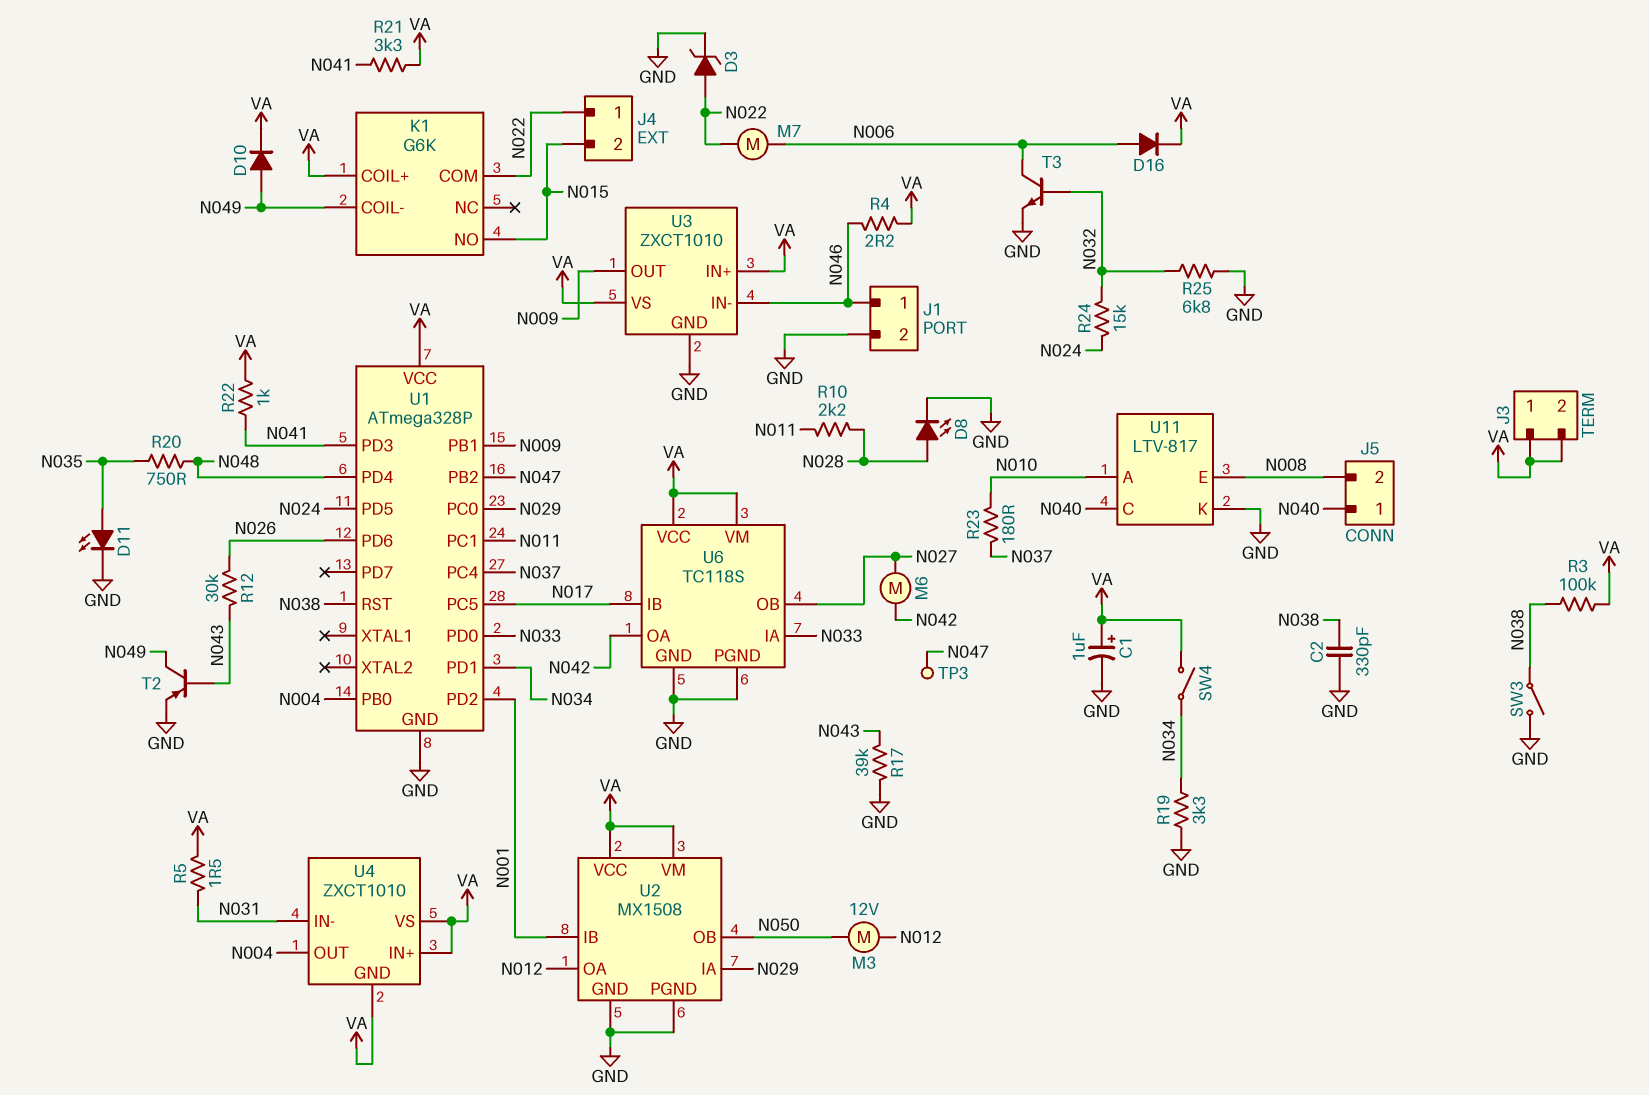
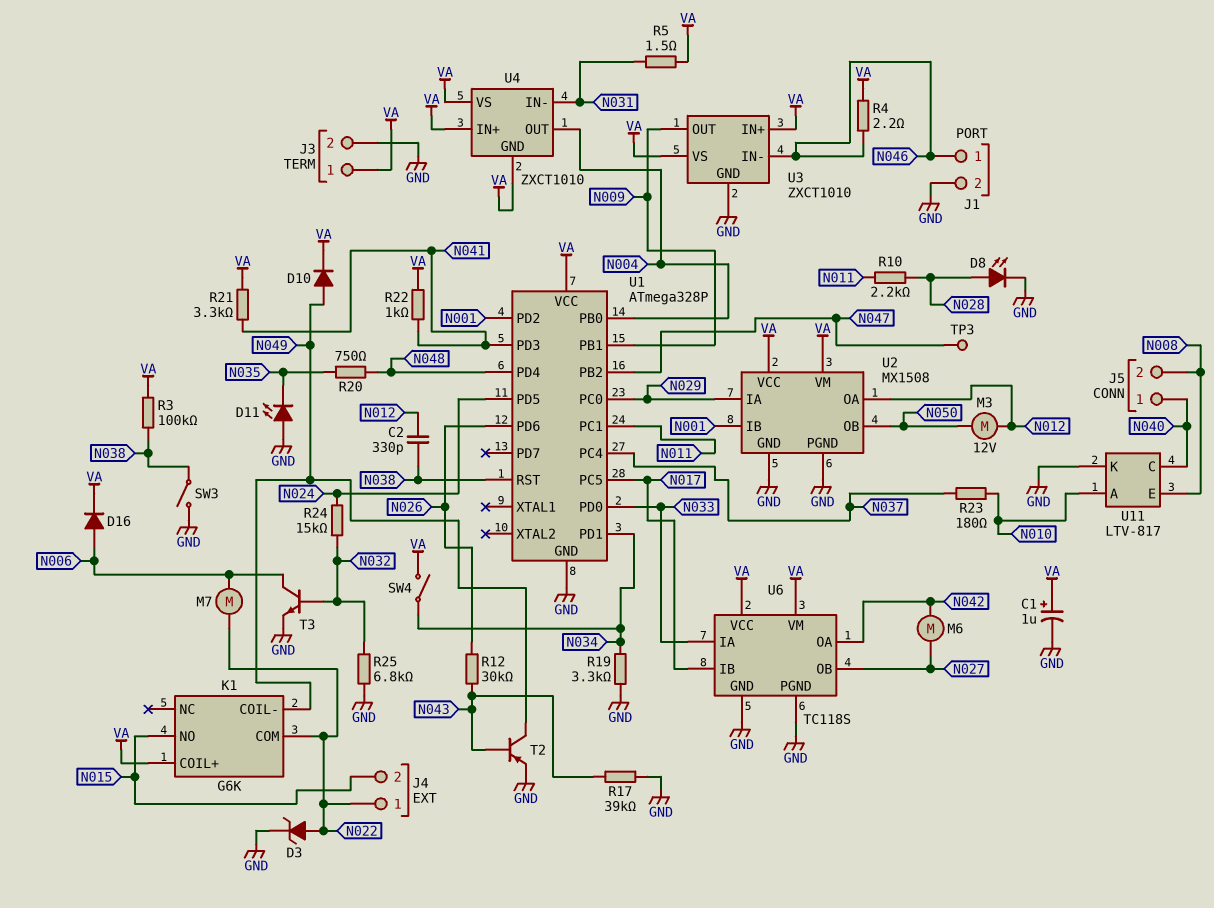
C2: 330pF (GND, N038) -> 330pF (N012, N038)
D11: LED (A N035, K GND) -> LED (A GND, K N035)
J3 pin 2: VA -> GND

